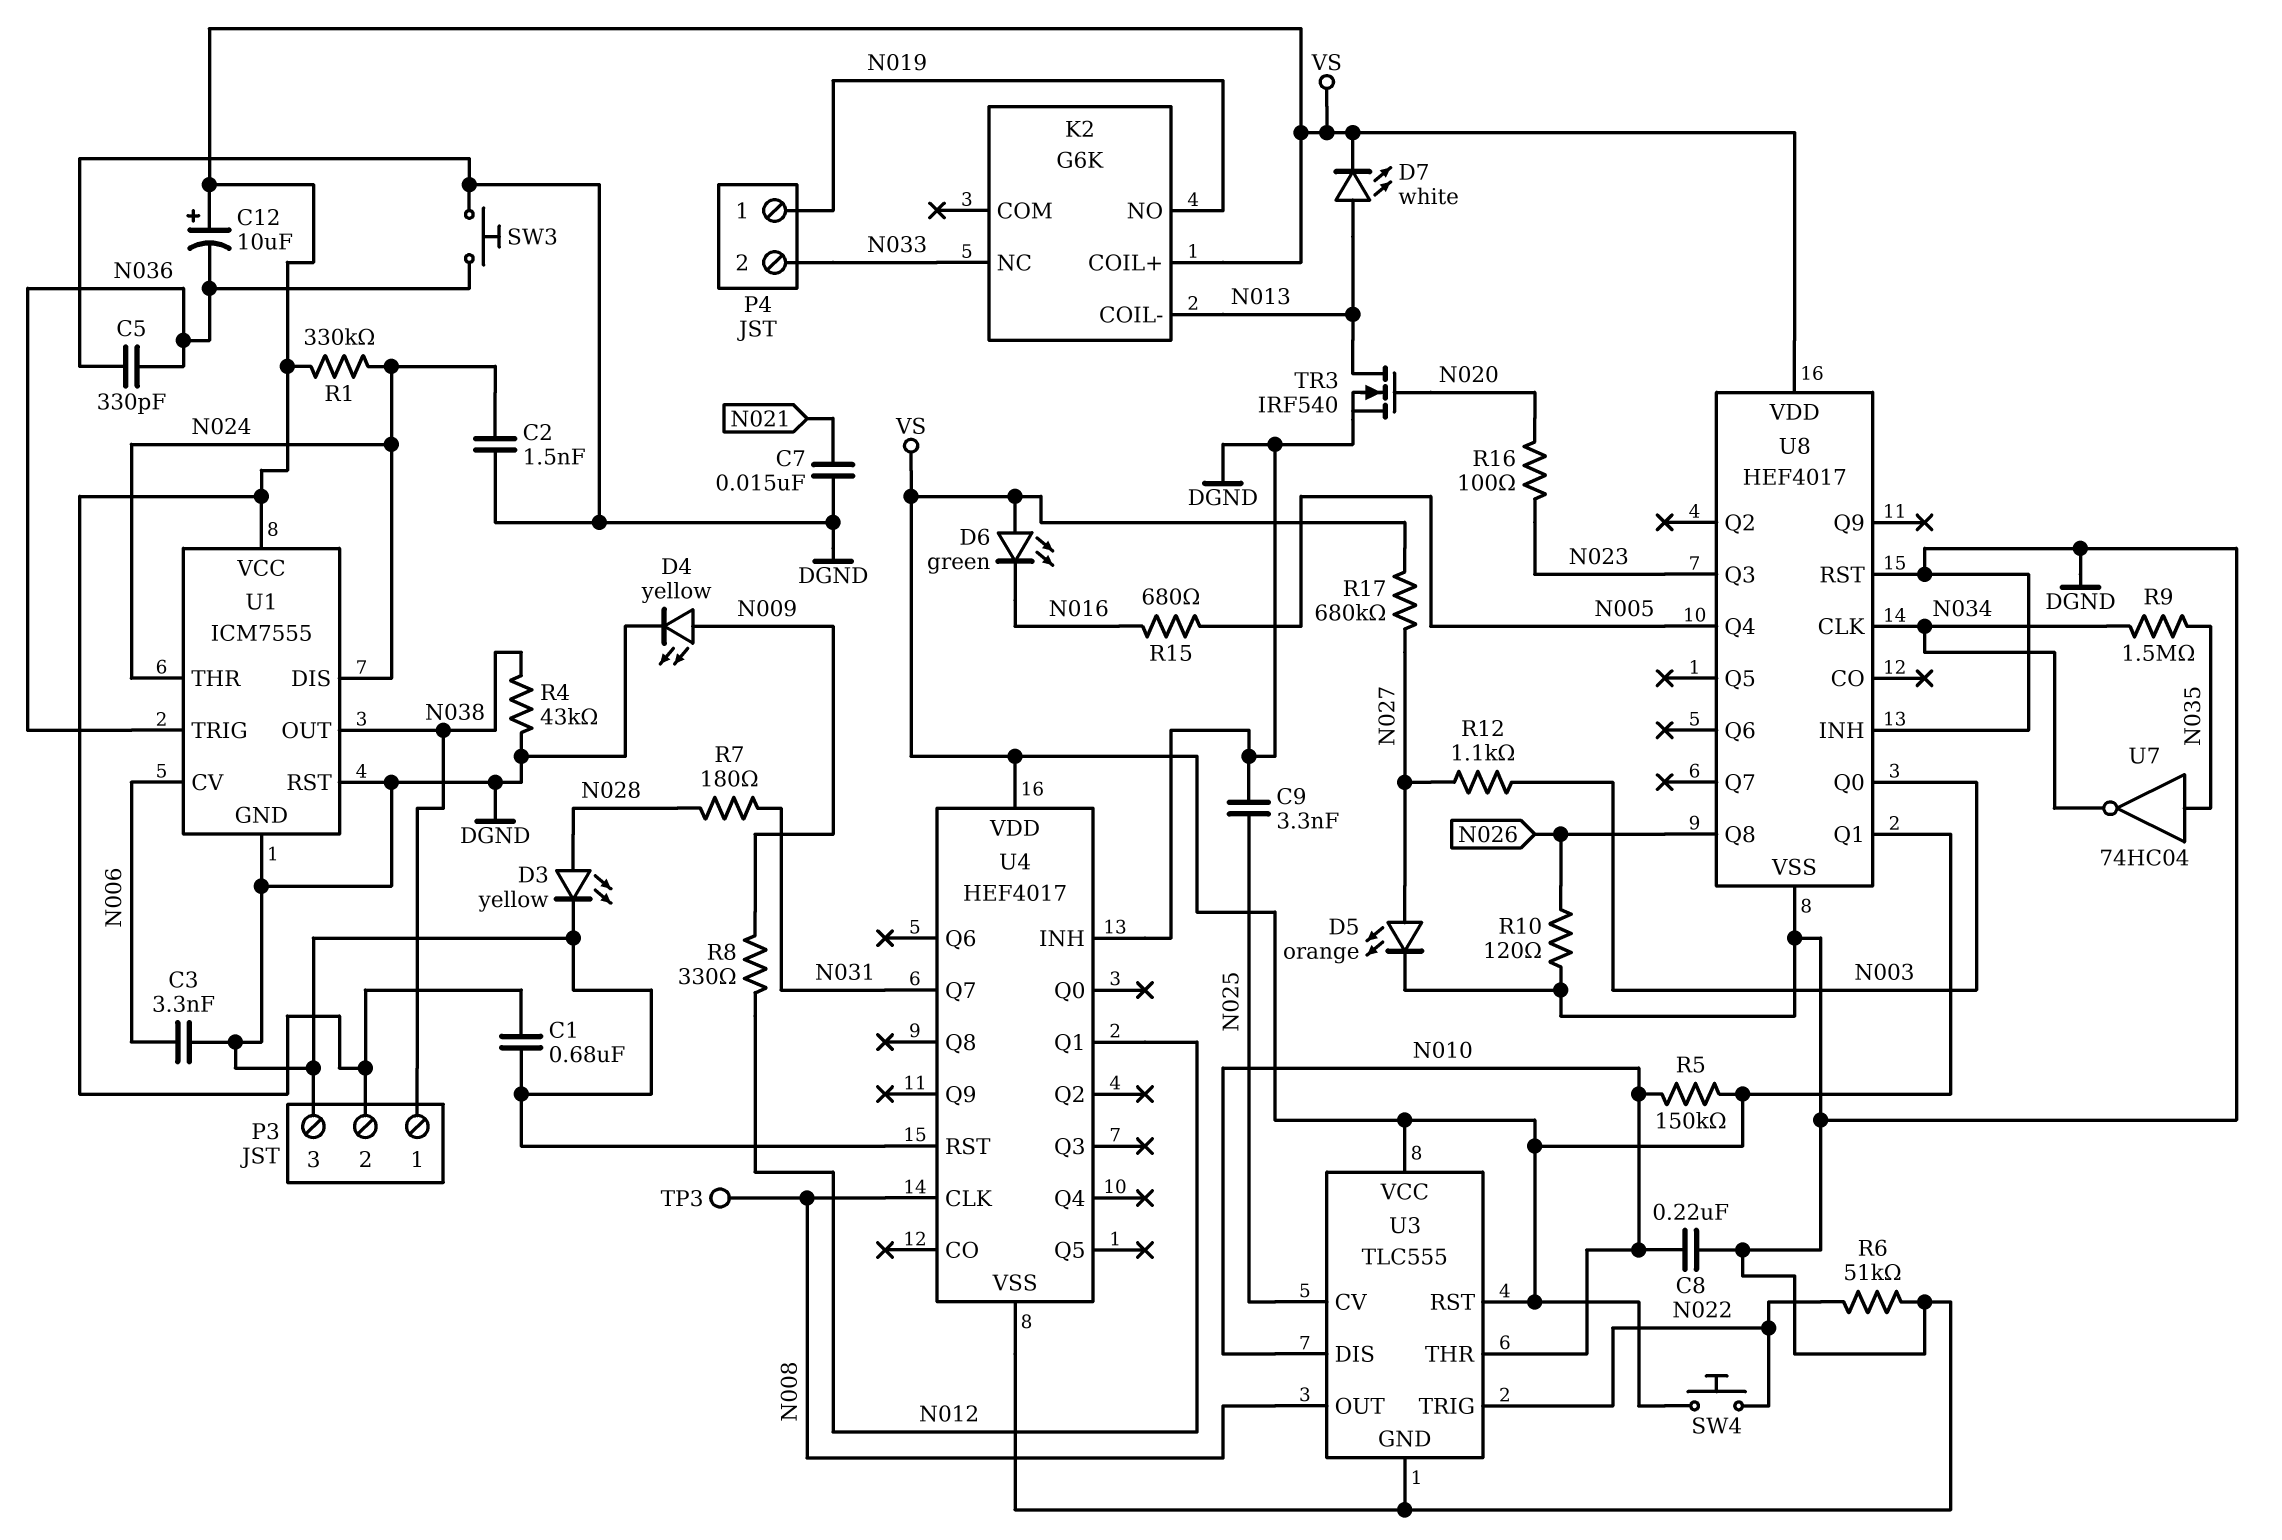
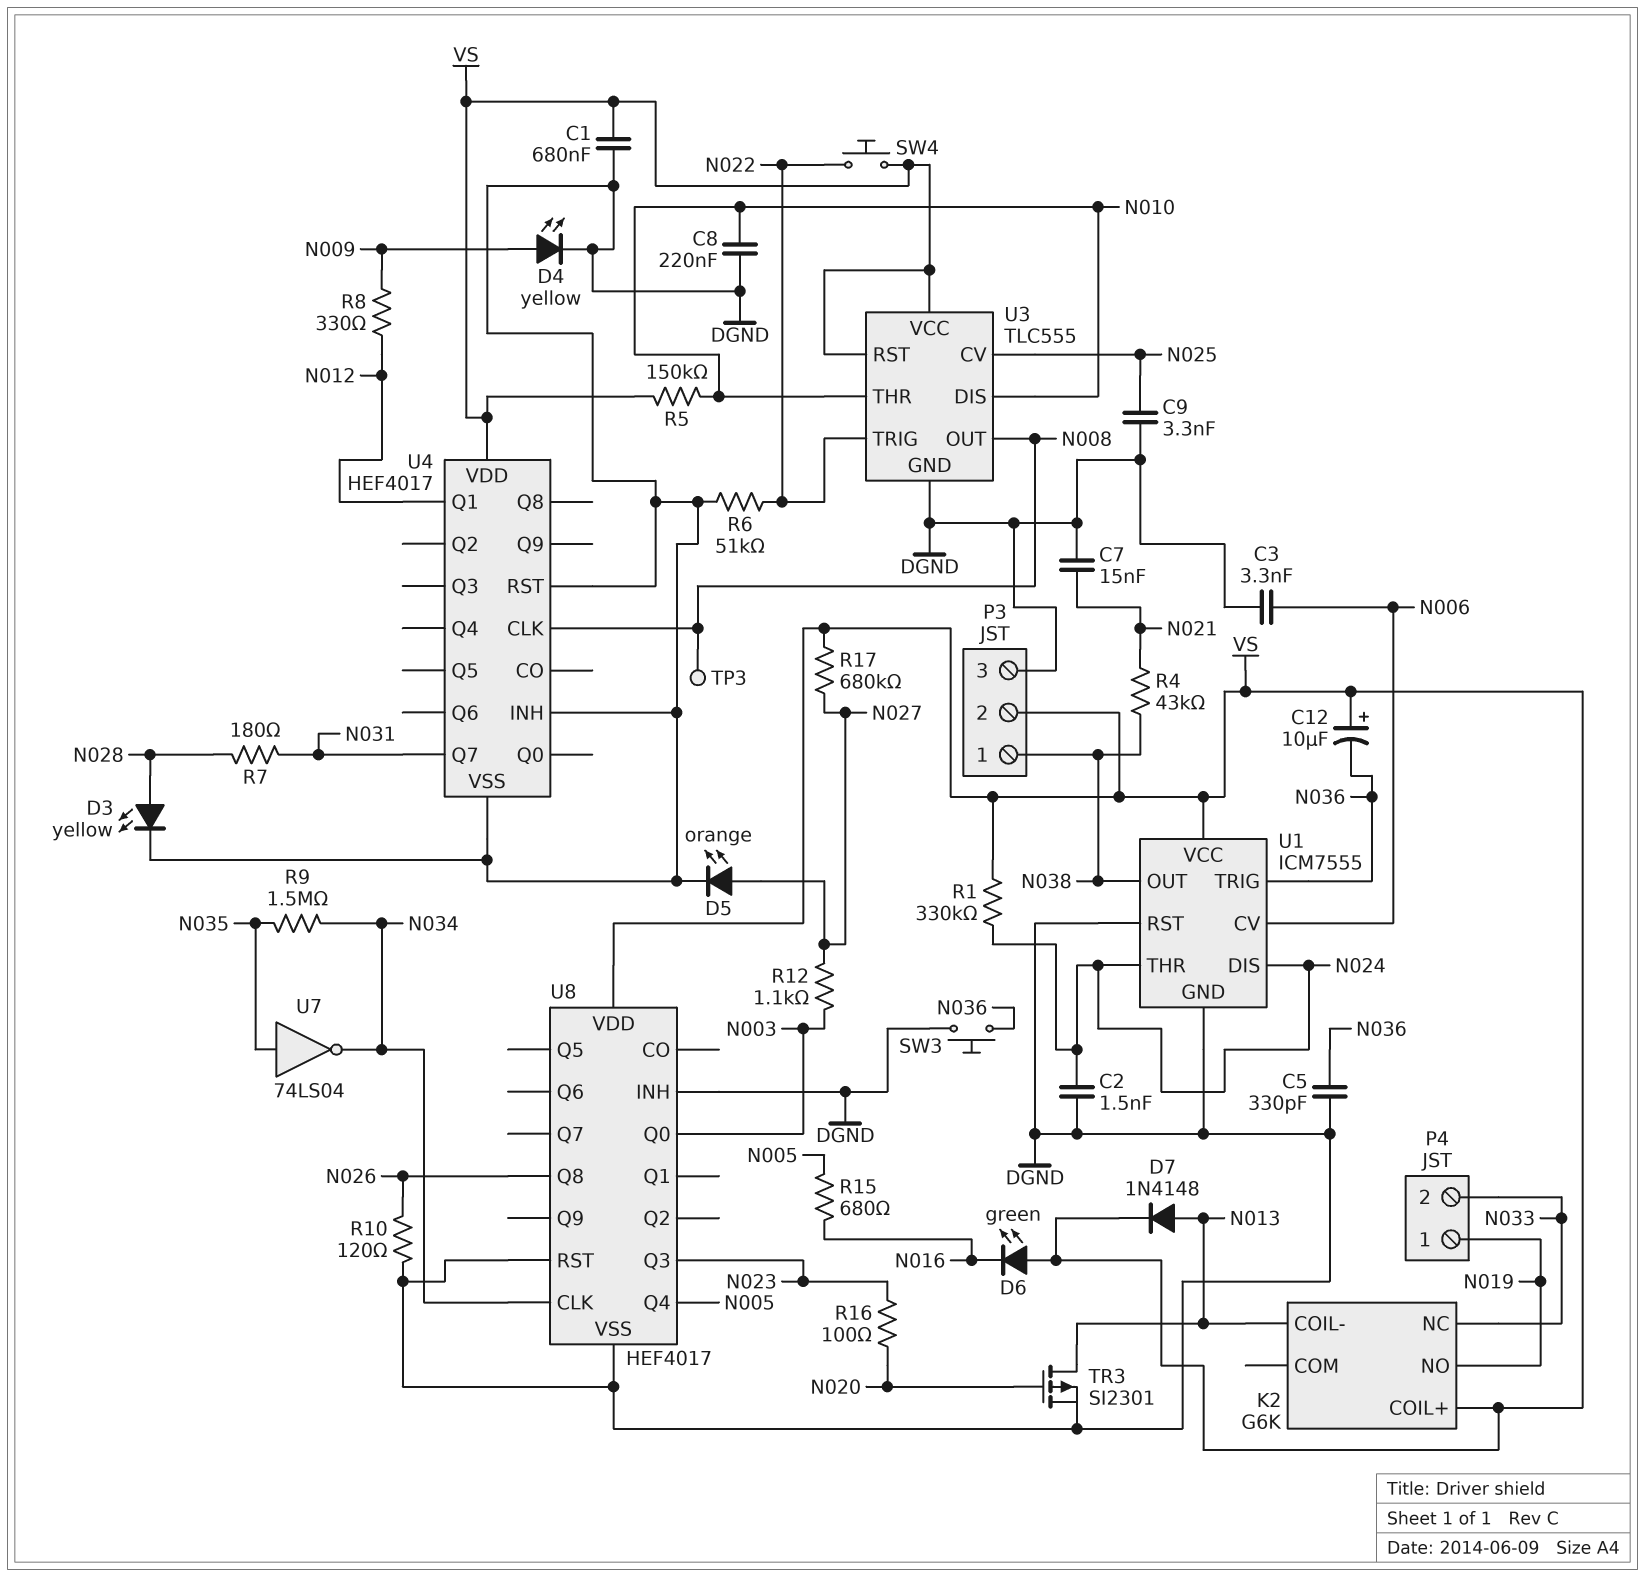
D7: LED white (A N013, K VS) -> diode 1N4148 (A N013, K VS)
R4: 43k (DGND, N038) -> 43k (N021, N038)
TR3: NMOS IRF540 (G N020, D N013, S DGND) -> PMOS SI2301 (G N020, D N013, S DGND)
U7: NOT 74HC04 (in N035, out N034) -> NOT 74LS04 (in N035, out N034)
U8 pin Q1: VS -> none

